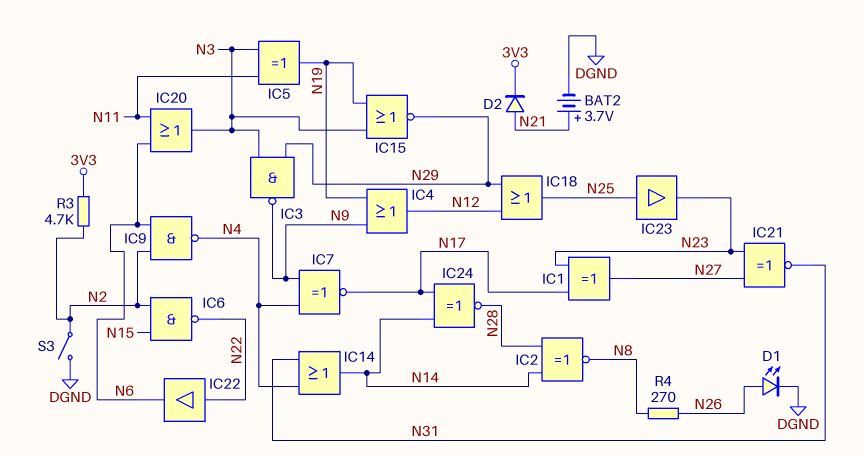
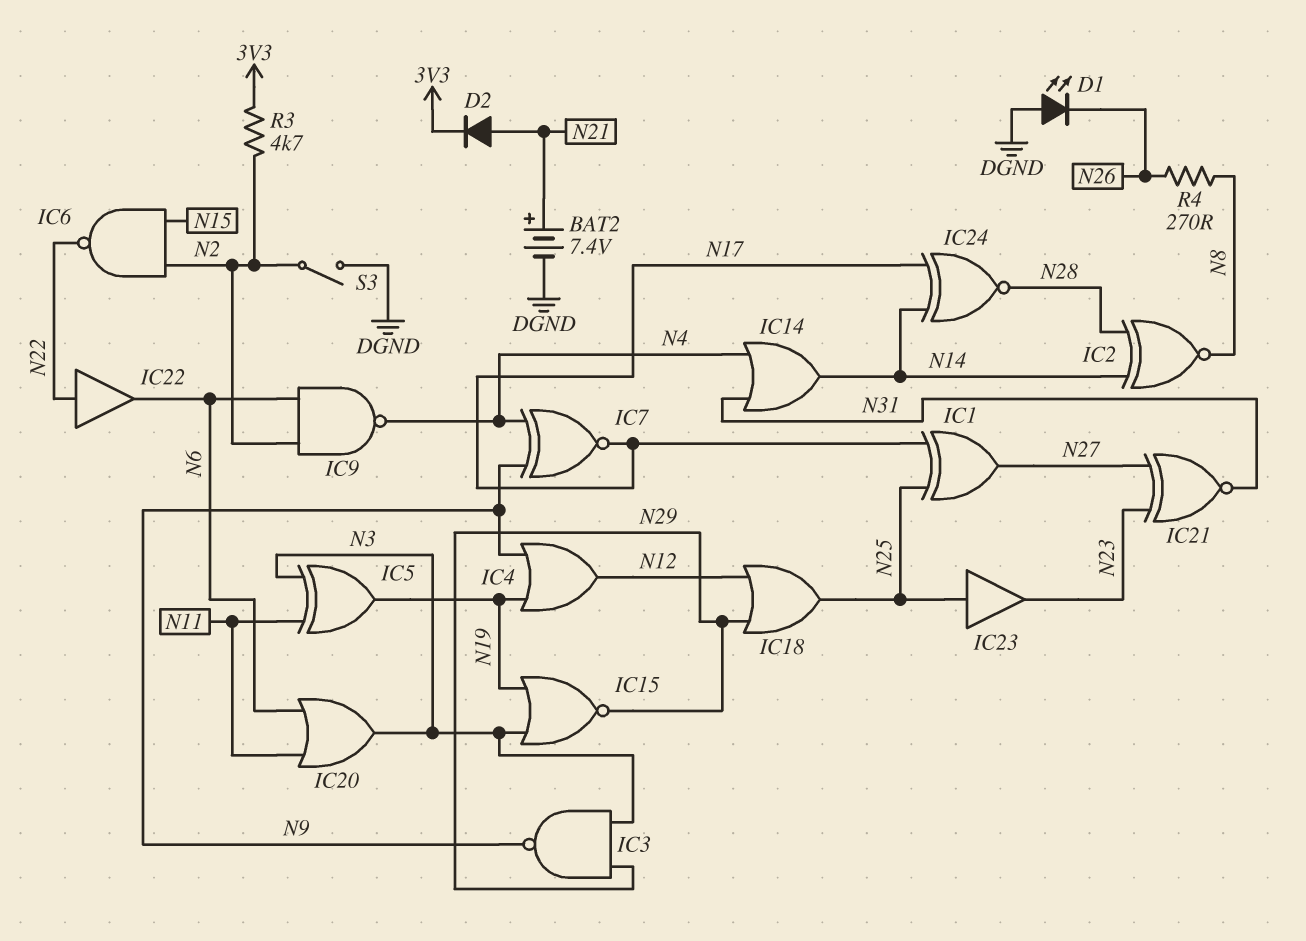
BAT2: 3.7V (plus N21, minus DGND) -> 7.4V (plus N21, minus DGND)
D1: LED (A N26, K DGND) -> LED (A DGND, K N26)
IC1: XOR (in N17, in N23, out N27) -> XOR (in N17, in N25, out N27)

